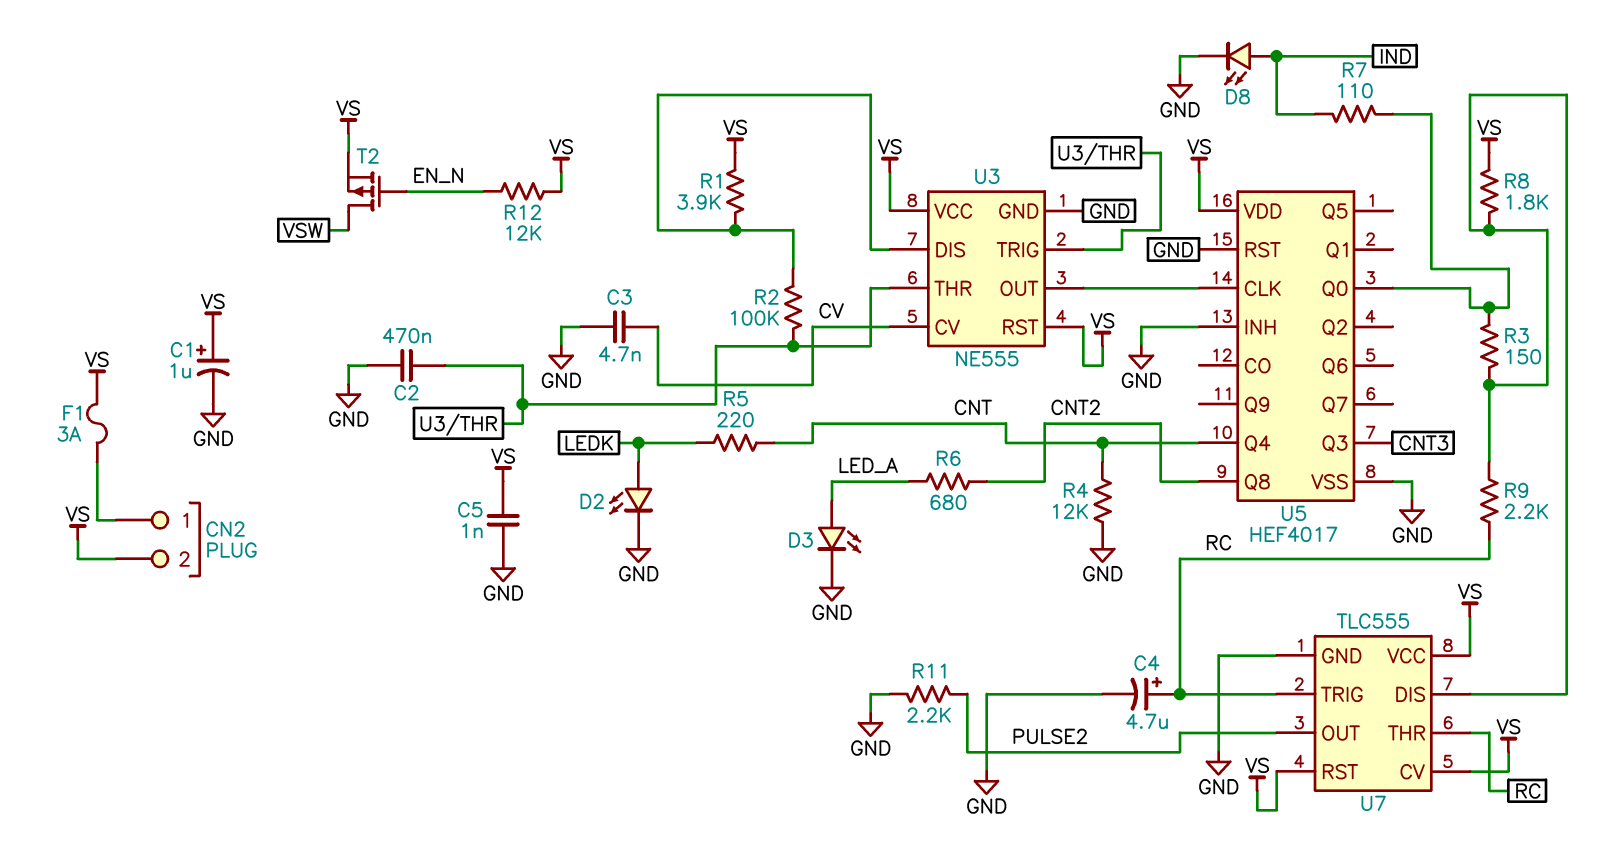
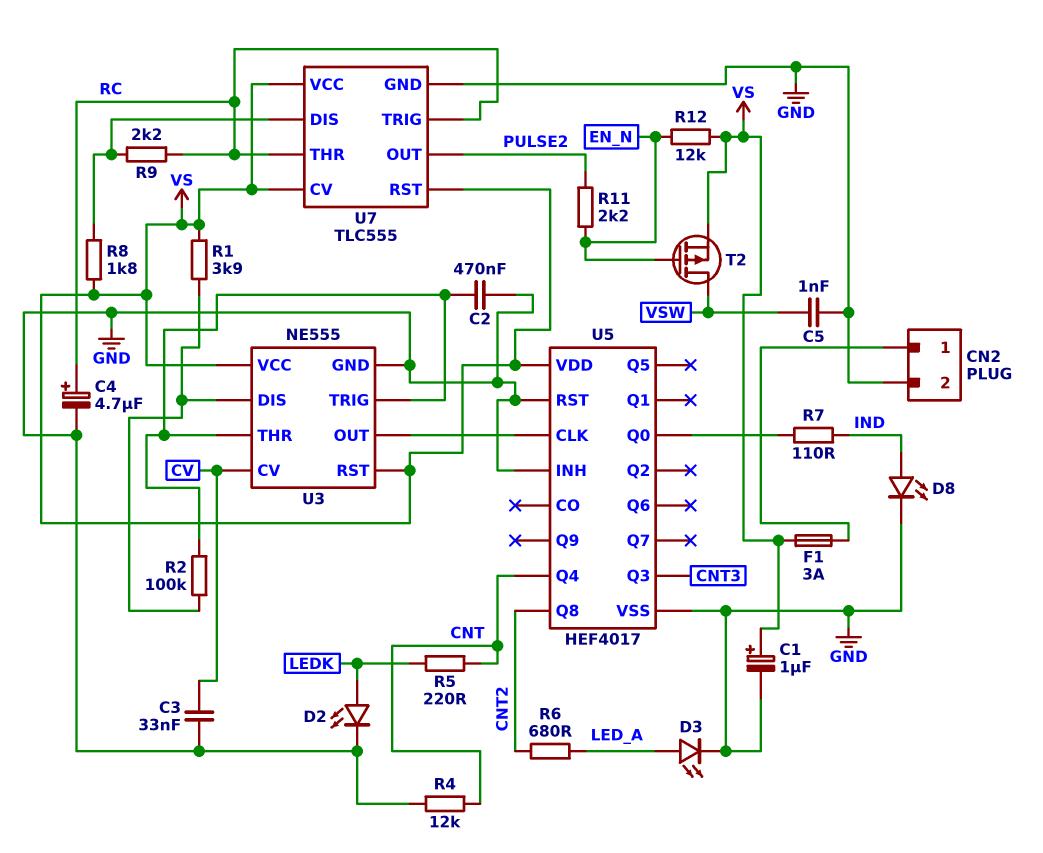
C3: 4.7nF (CV, GND) -> 33nF (CV, GND)
C5: 1nF (GND, VS) -> 1nF (GND, VSW)
CN2 pin 2: VS -> GND
R3: 150 (U5/Q0, U7/DIS) -> none
R11: 2.2k (GND, PULSE2) -> 2.2k (EN_N, PULSE2)

